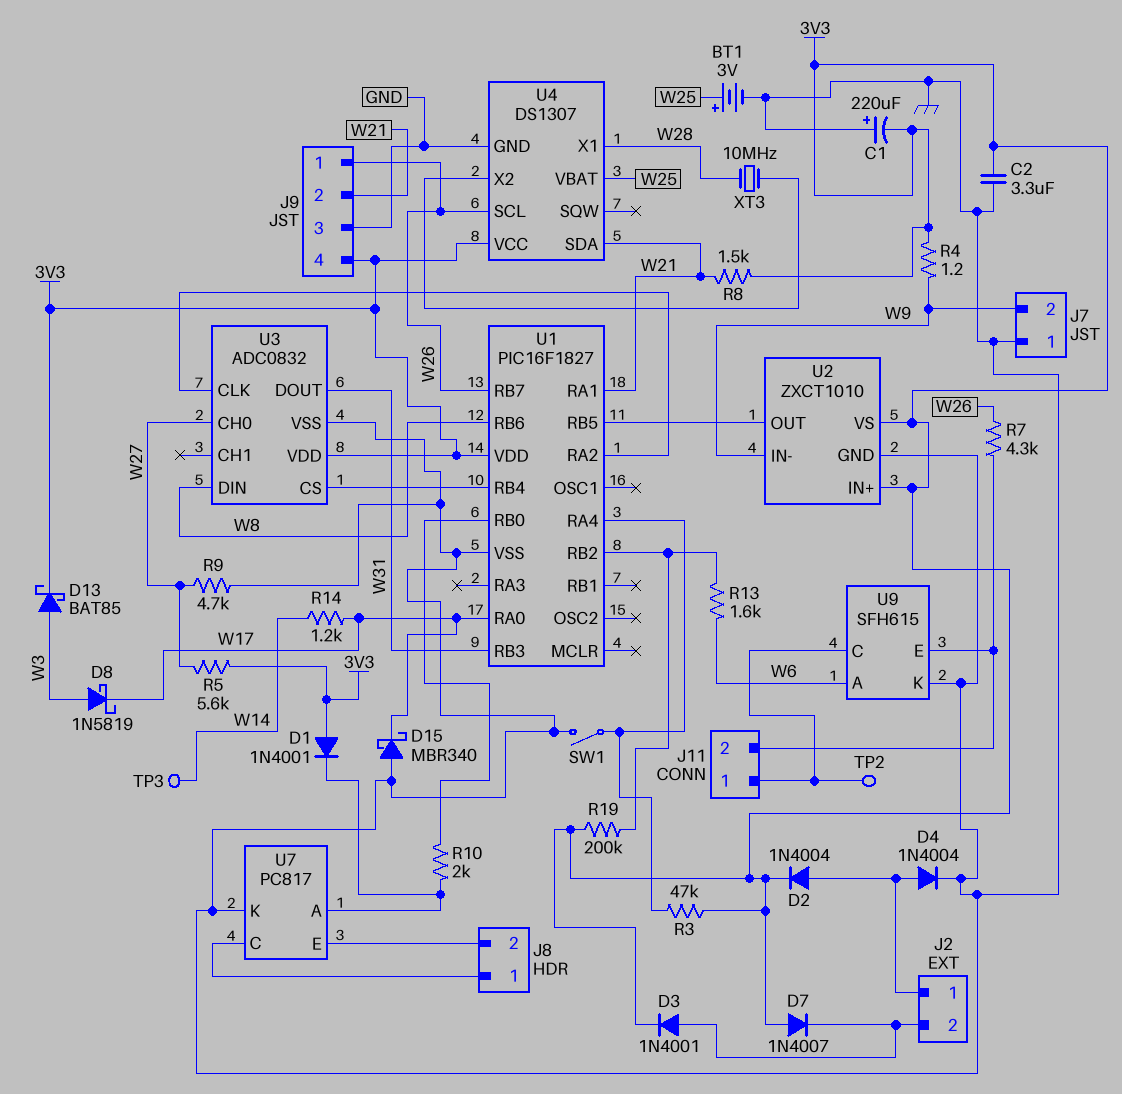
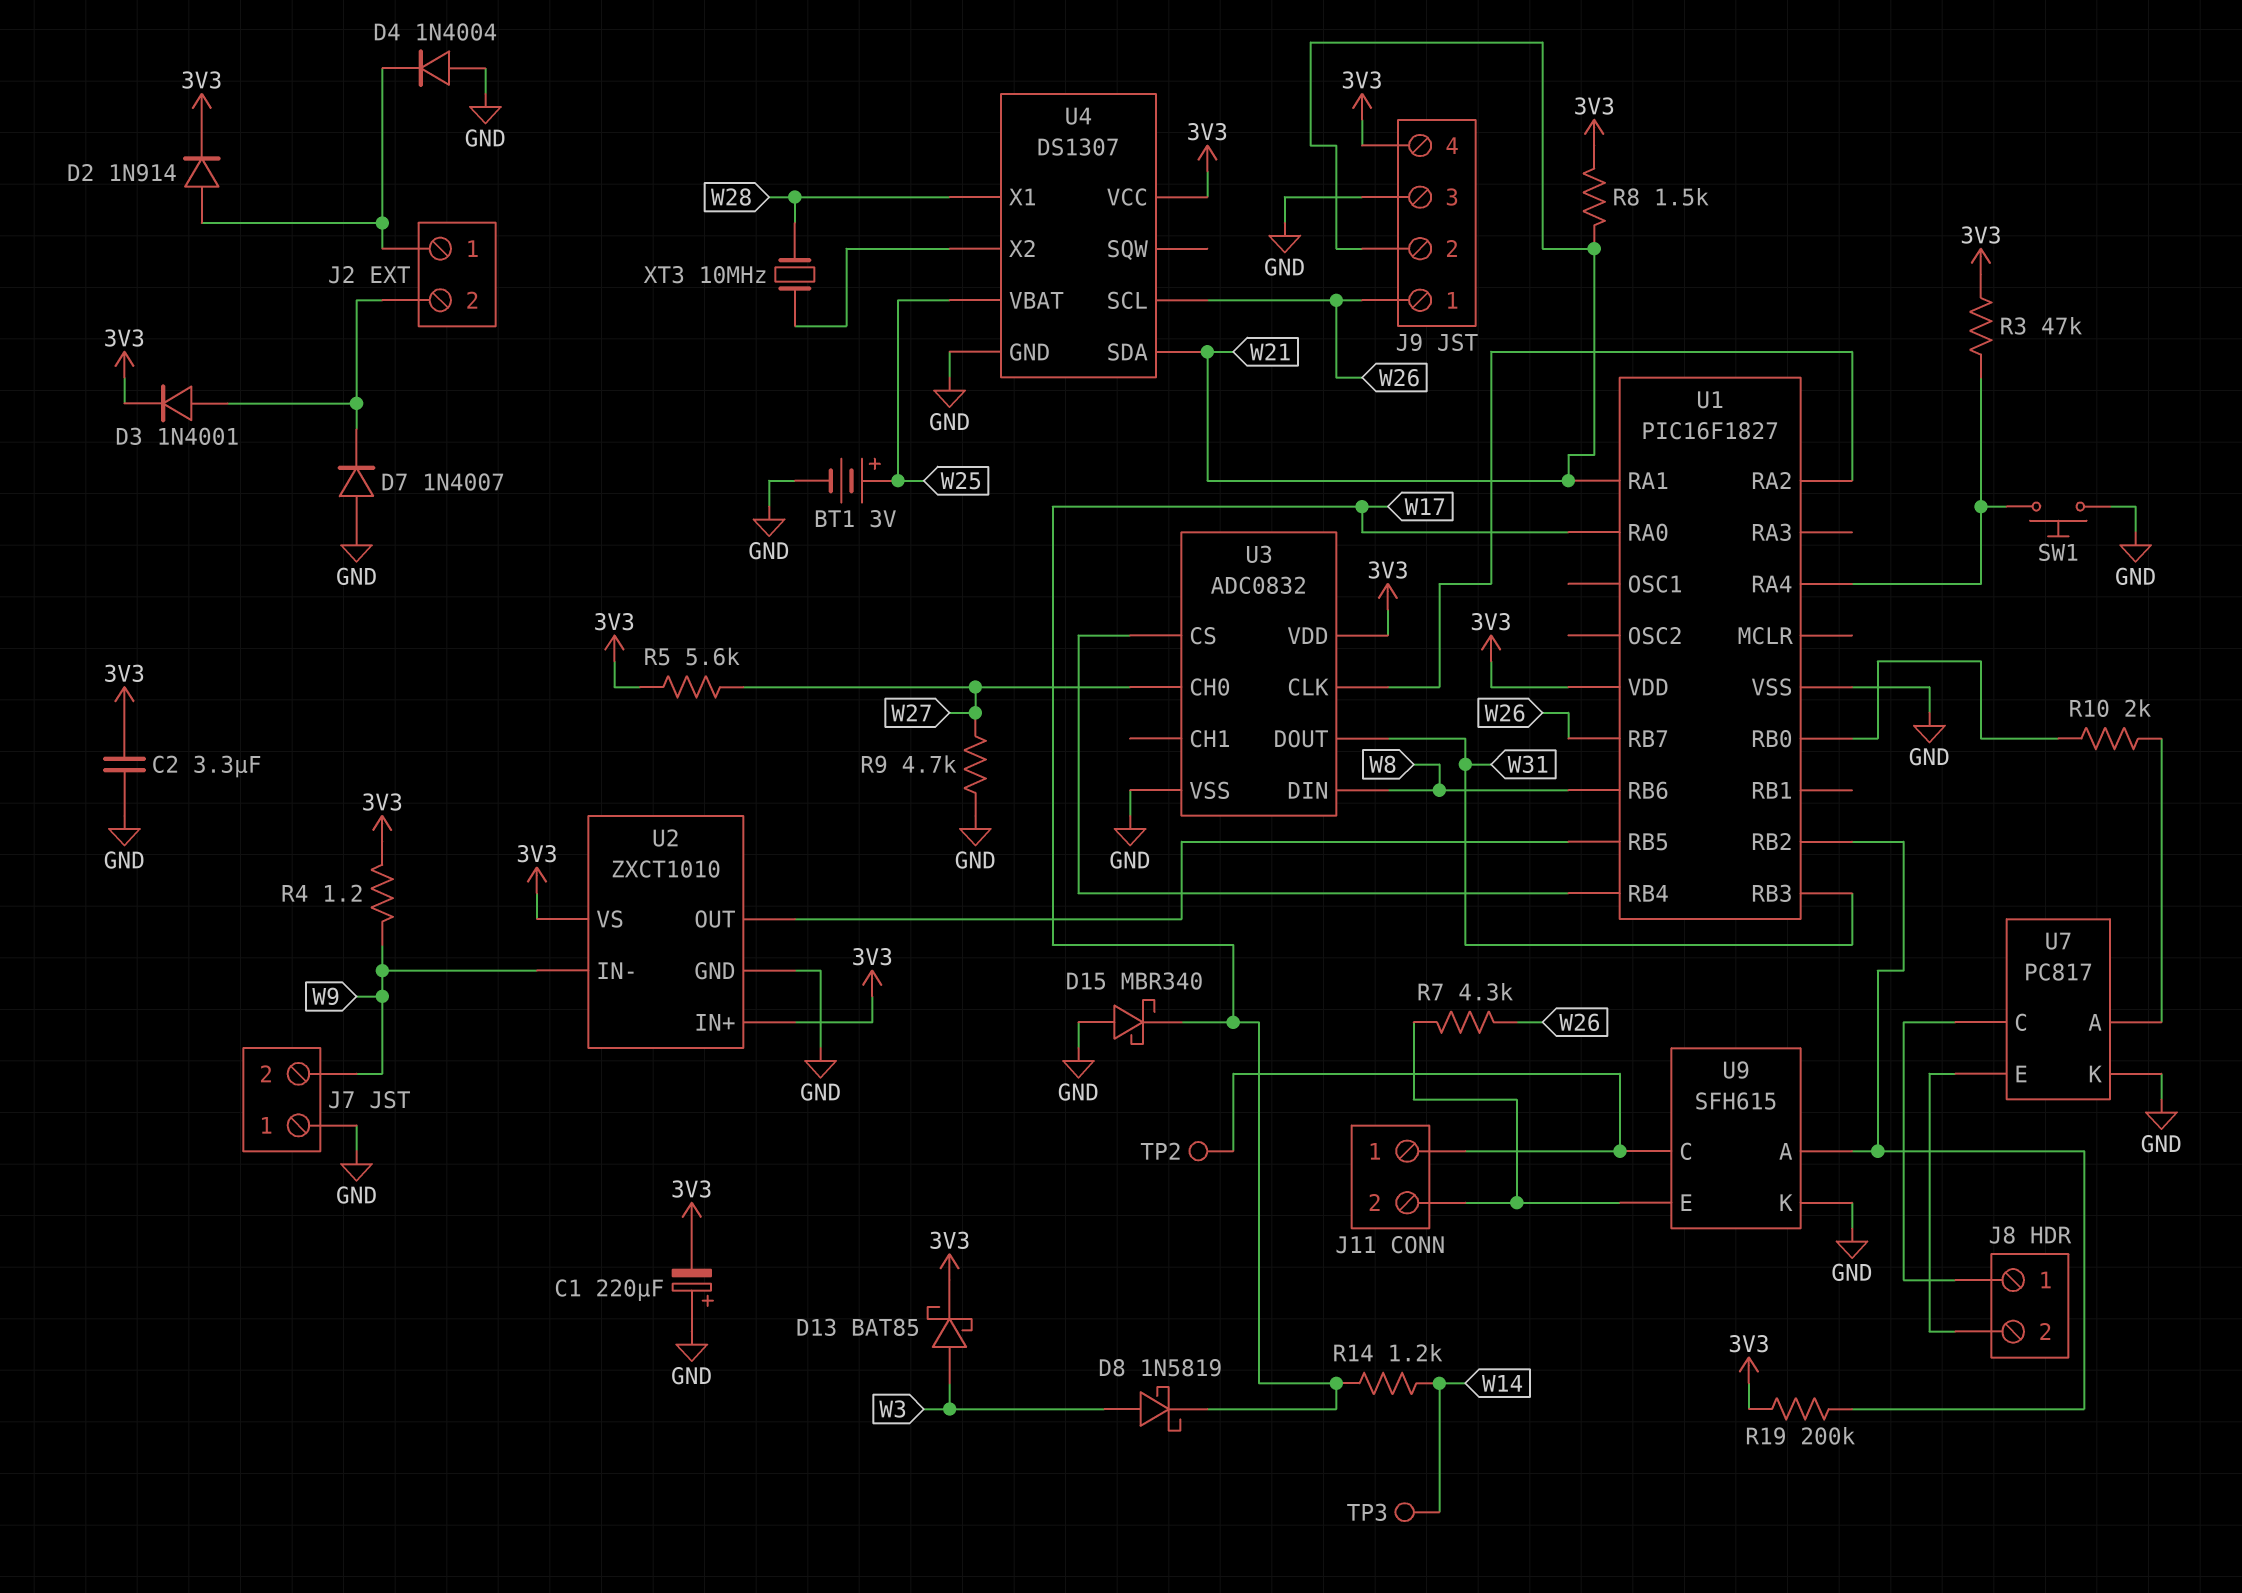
D1: diode 1N4001 (A 3V3, K U7/A) -> none
D2: diode 1N4004 (A J2/1, K 3V3) -> diode 1N914 (A J2/1, K 3V3)
D4: diode 1N4004 (A J2/1, K GND) -> diode 1N4004 (A GND, K J2/1)
D7: diode 1N4007 (A 3V3, K J2/2) -> diode 1N4007 (A GND, K J2/2)
R13: 1.6k (U1/RB2, W6) -> none
SW1: switch (GND, U1/RA4) -> button (GND, U1/RA4)
U9 pin A: W6 -> U1/RB2

